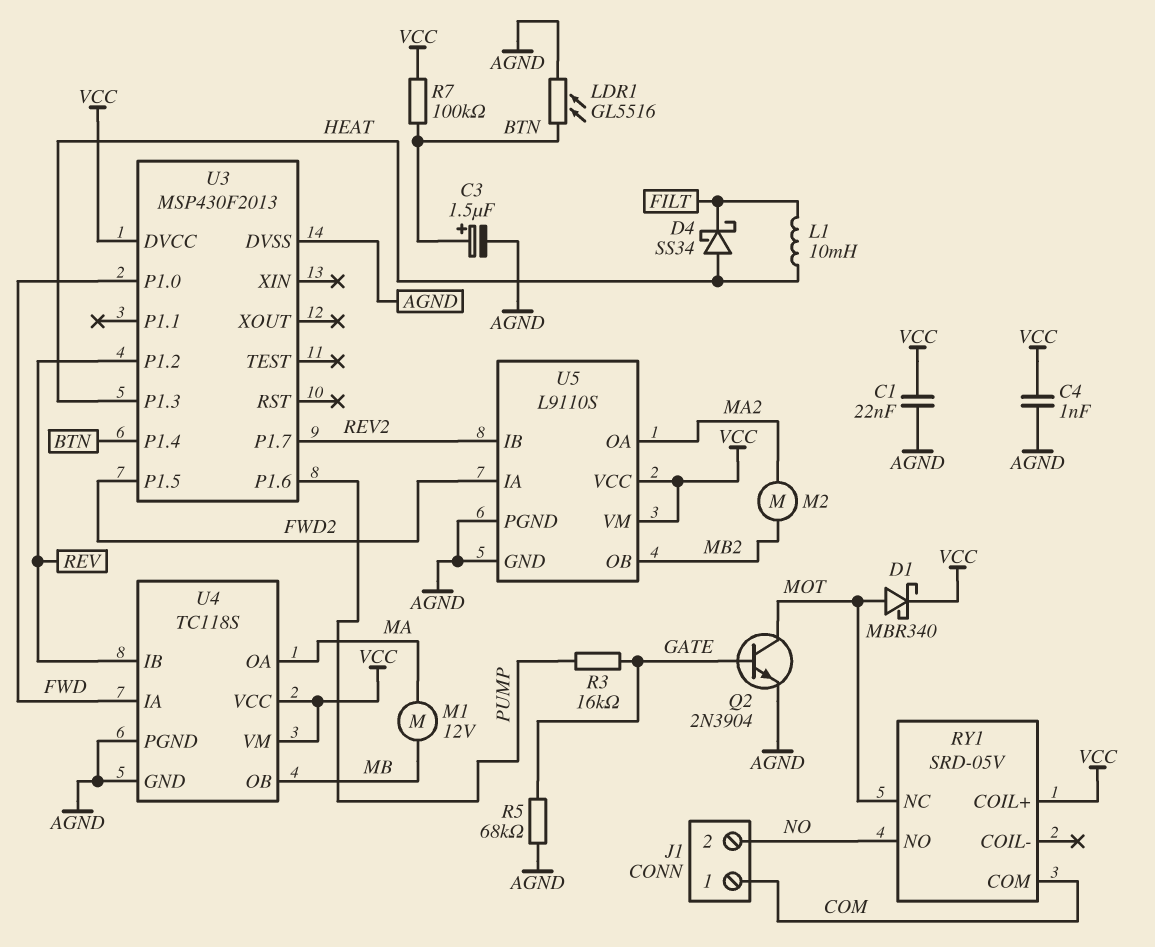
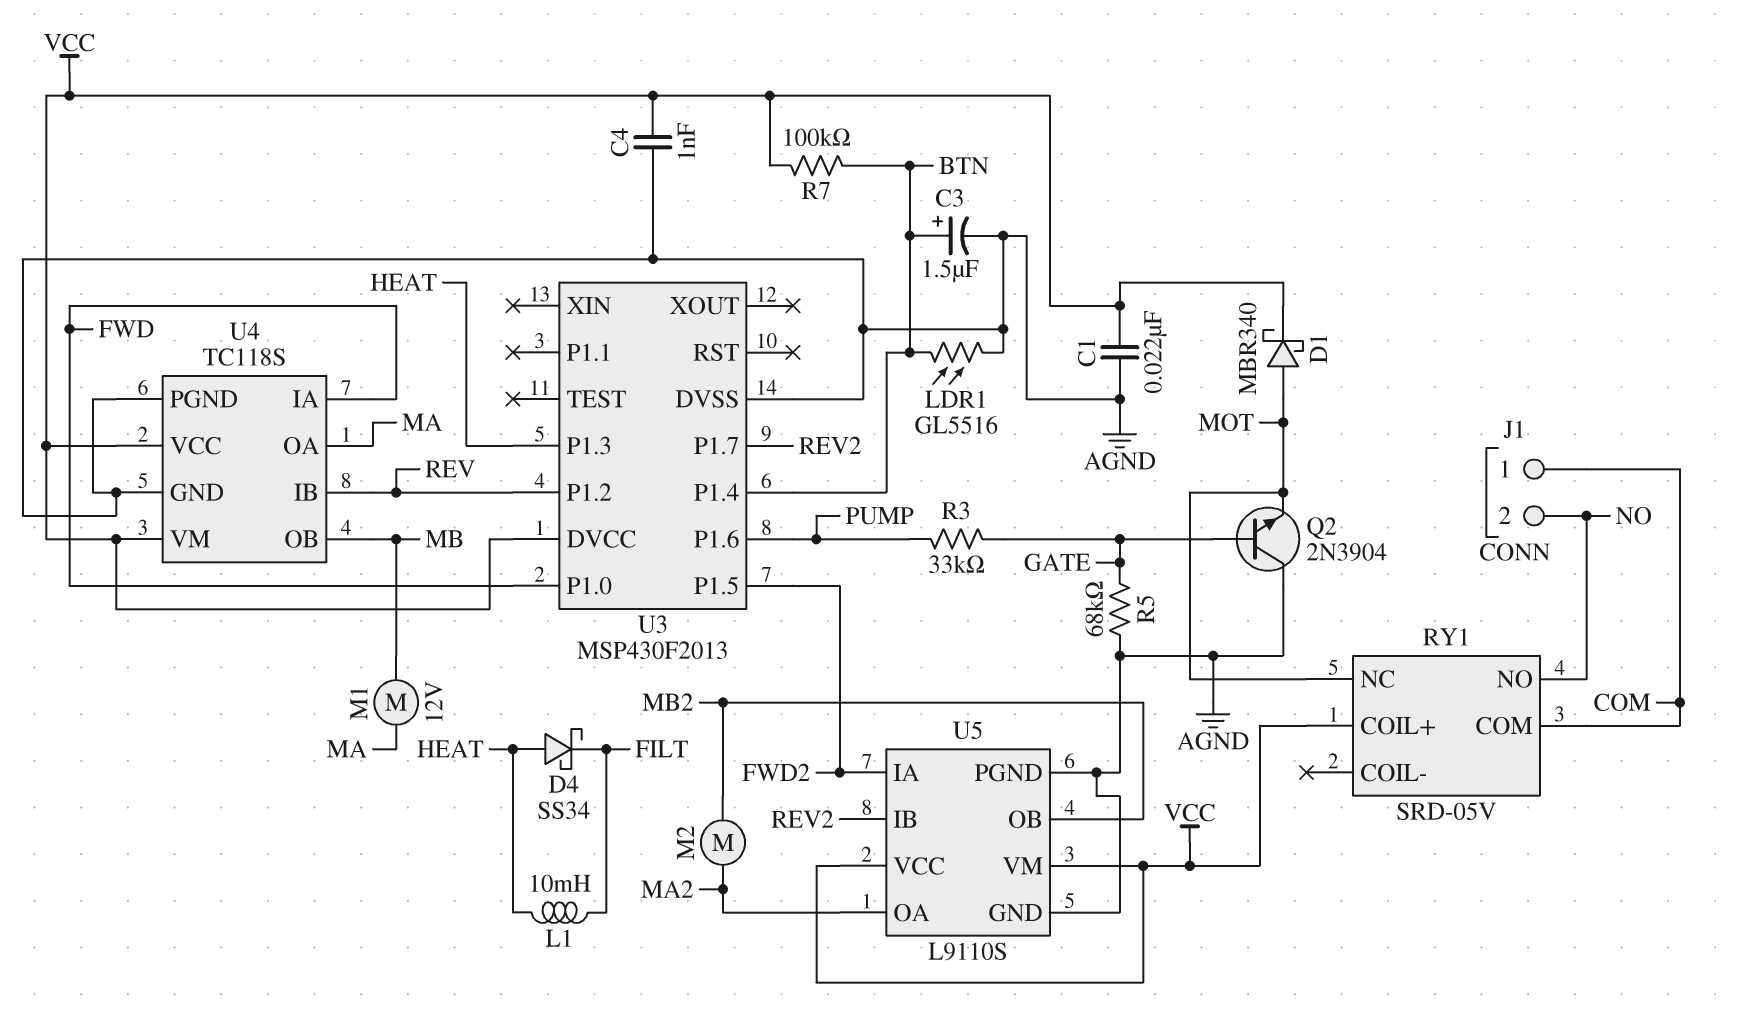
Q2: NPN 2N3904 (B GATE, C MOT, E AGND) -> NPN 2N3904 (B GATE, C AGND, E MOT)
R3: 16k (GATE, PUMP) -> 33k (GATE, PUMP)

